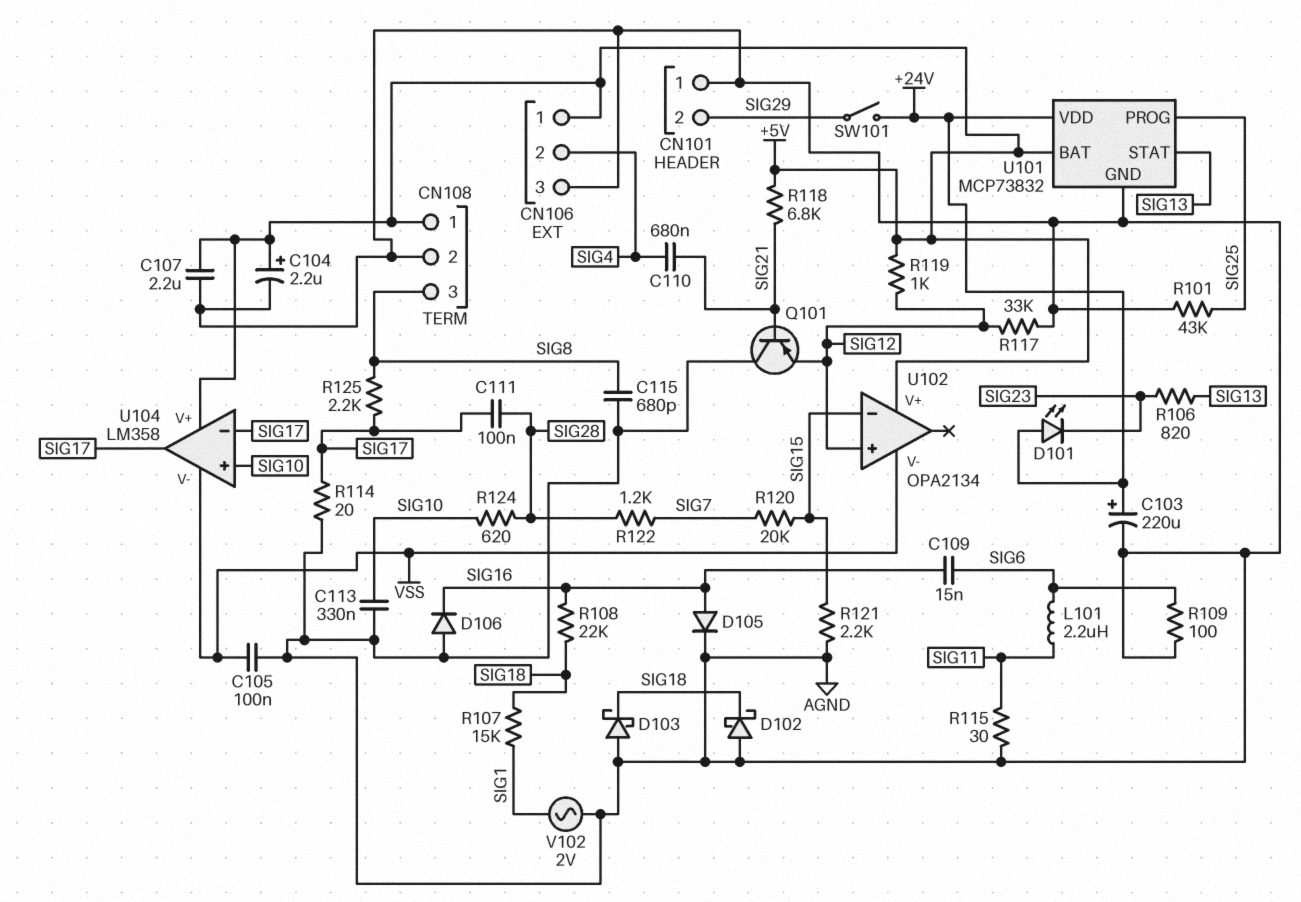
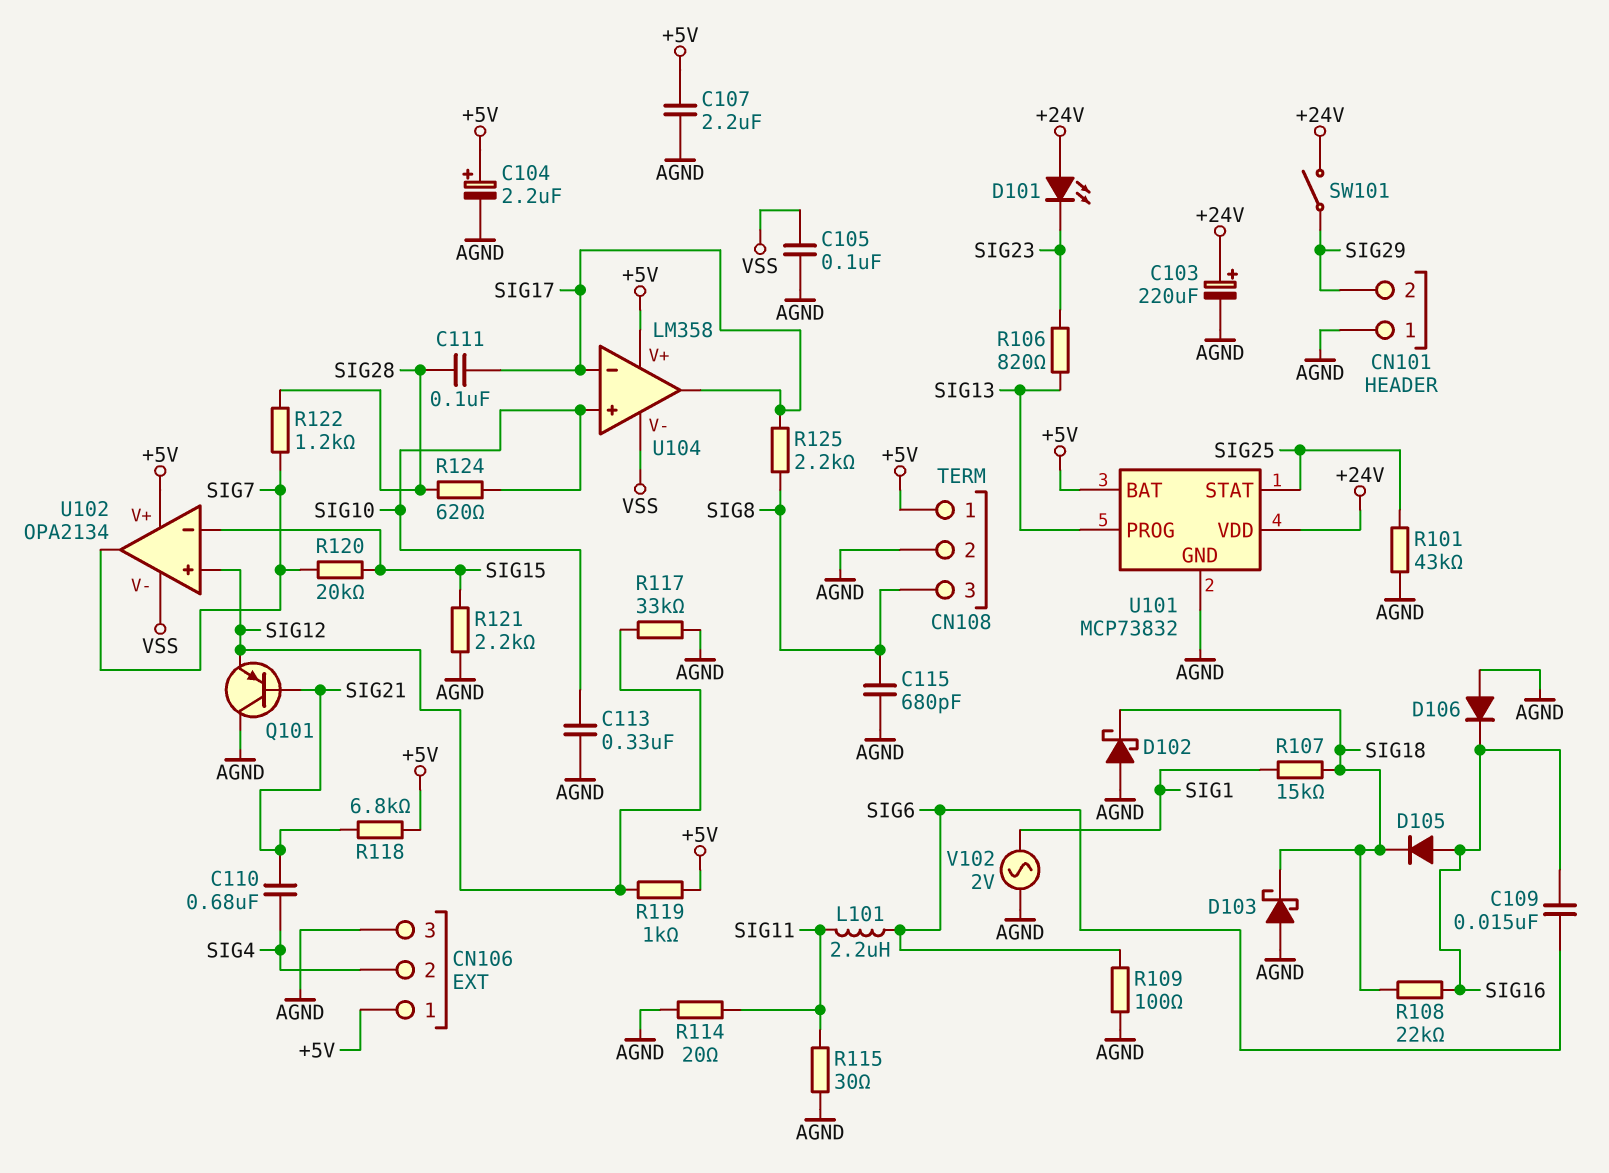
D105: diode (A SIG16, K AGND) -> diode (A SIG16, K SIG18)
R114: 20 (AGND, SIG17) -> 20 (AGND, SIG11)
U101 pin PROG: SIG25 -> SIG13
U101 pin STAT: SIG13 -> SIG25
U102 pin out: none -> SIG7

